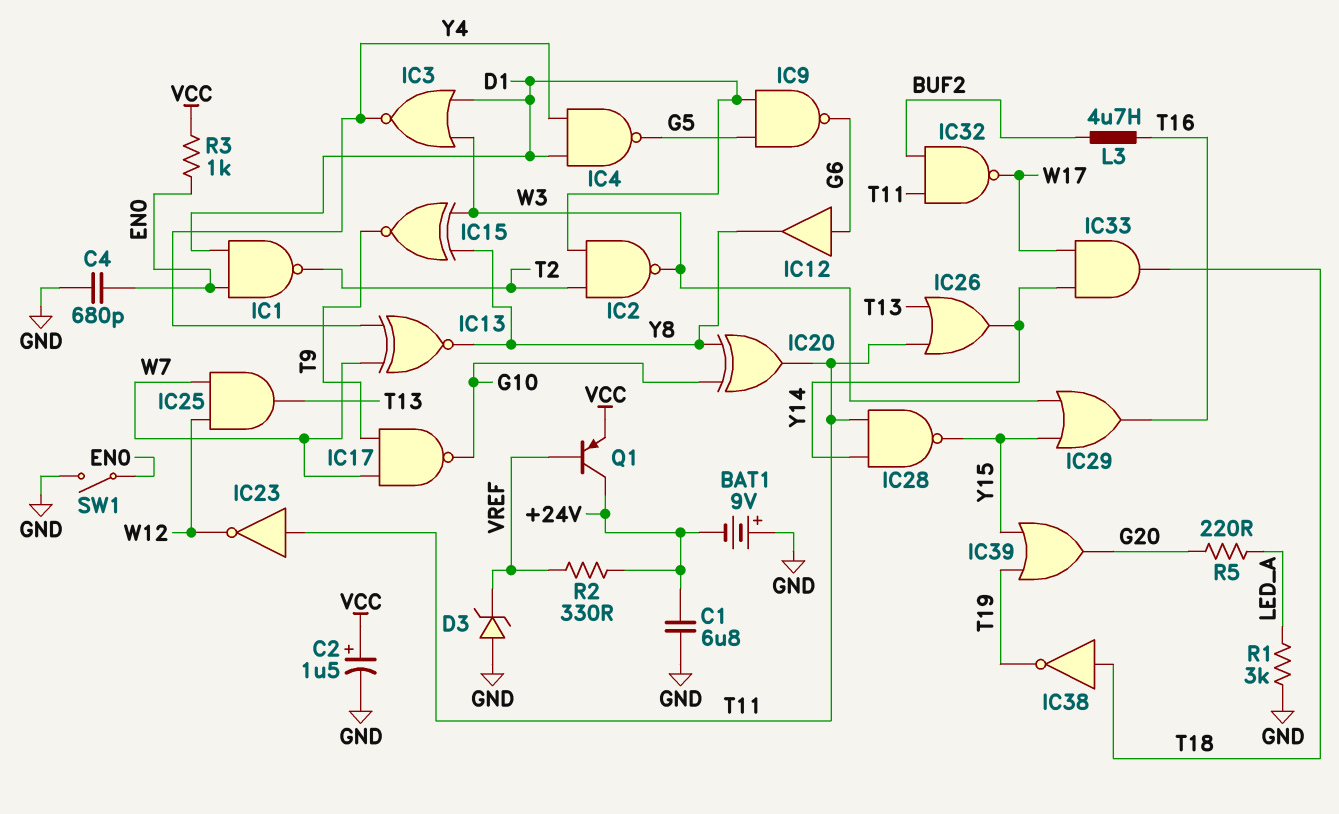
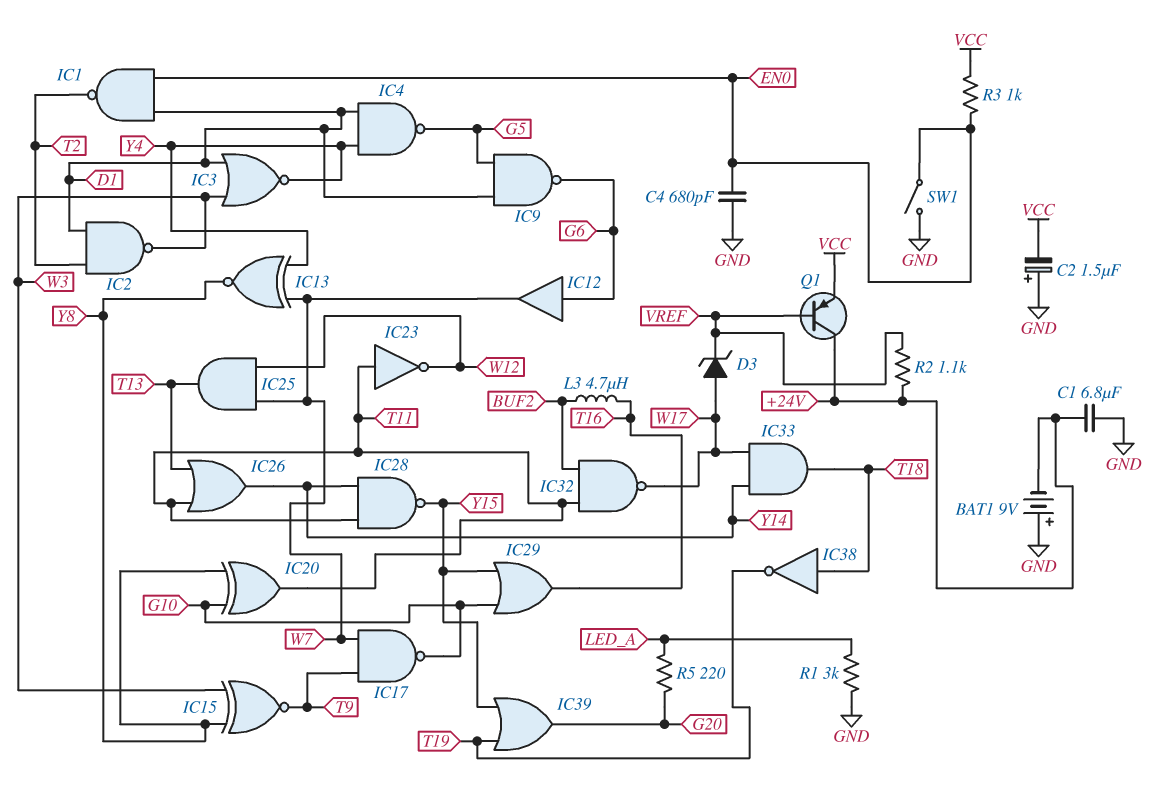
C2: 1.5uF (plus VCC, minus GND) -> 1.5uF (plus GND, minus VCC)
D3: zener (A GND, K VREF) -> zener (A W17, K VREF)
IC12: buffer (in G6, out Y8) -> buffer (in G6, out W7)
IC29: OR (in W3, in Y15, out T16) -> OR (in G10, in Y15, out T16)
R2: 330 (+24V, VREF) -> 1.1k (+24V, VREF)

